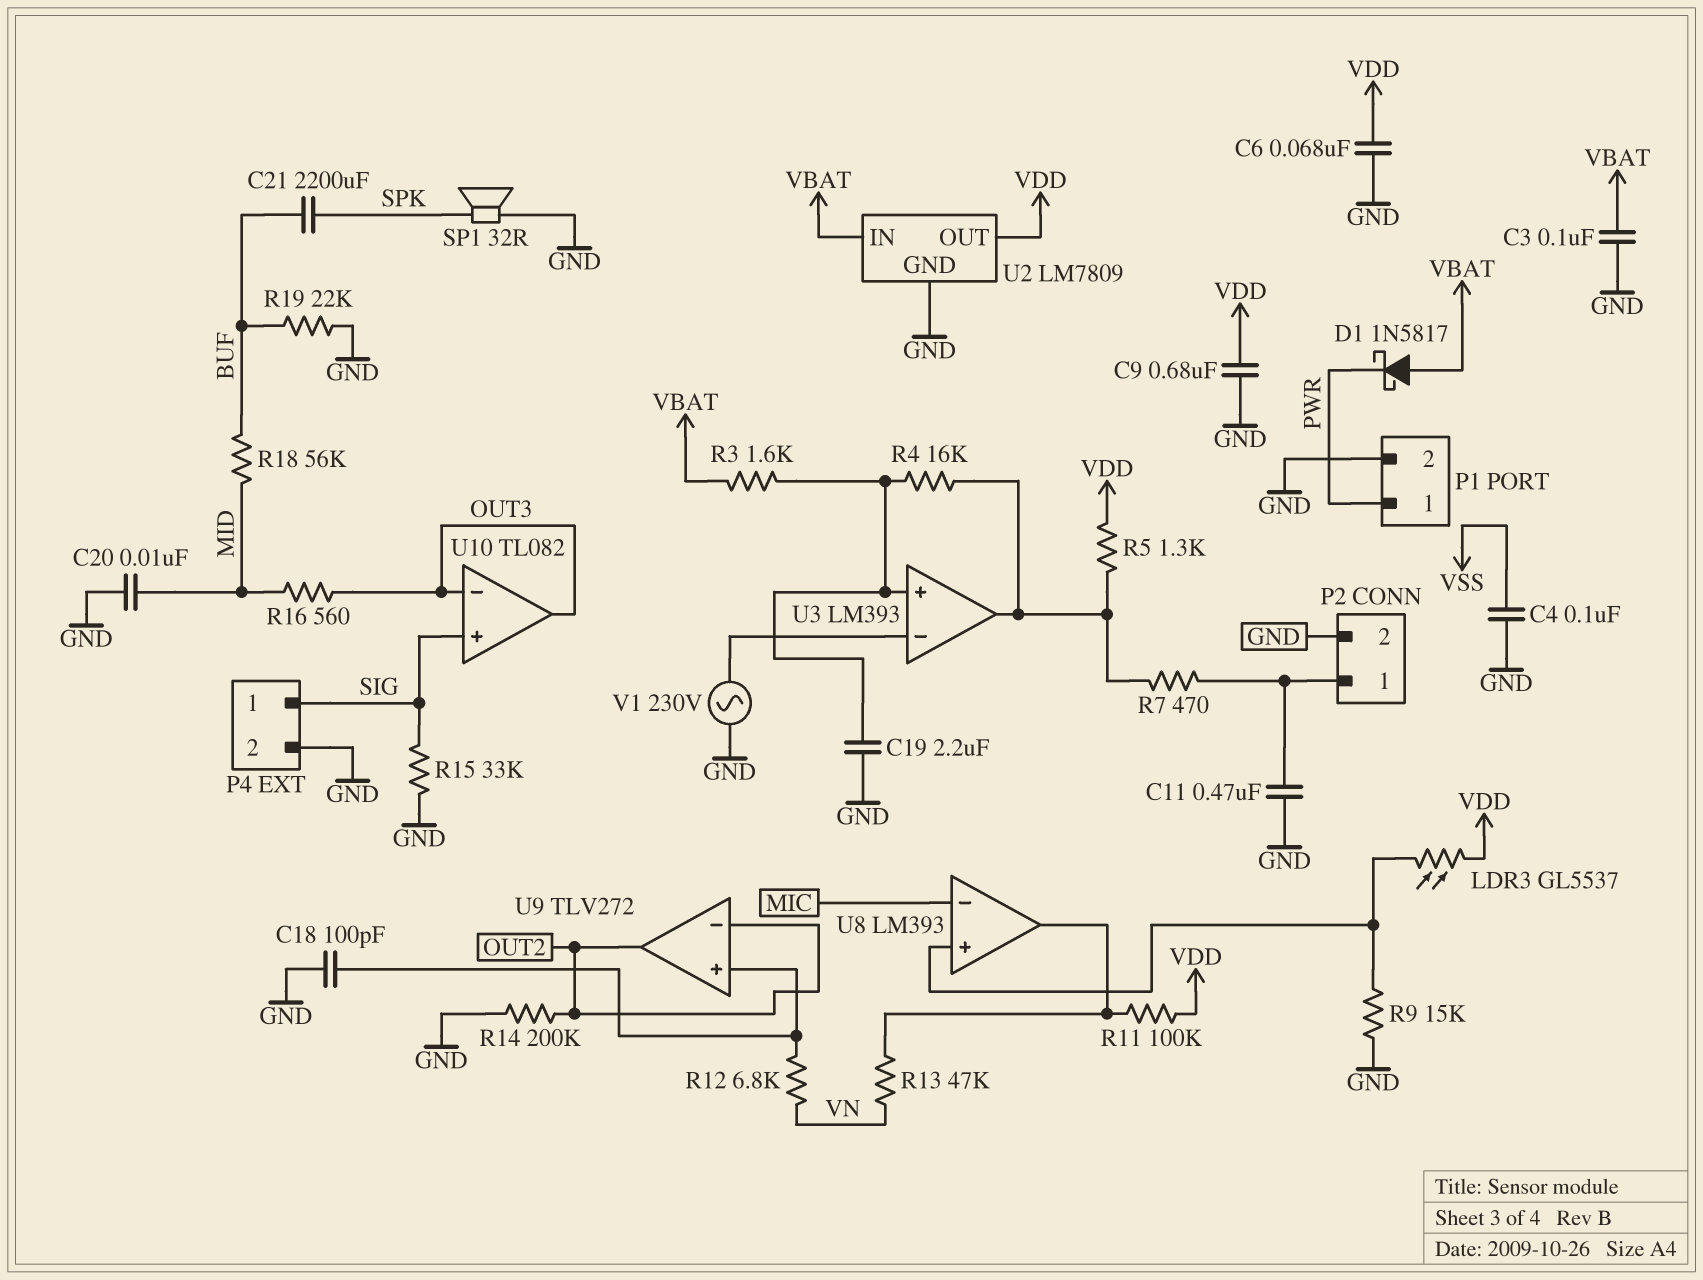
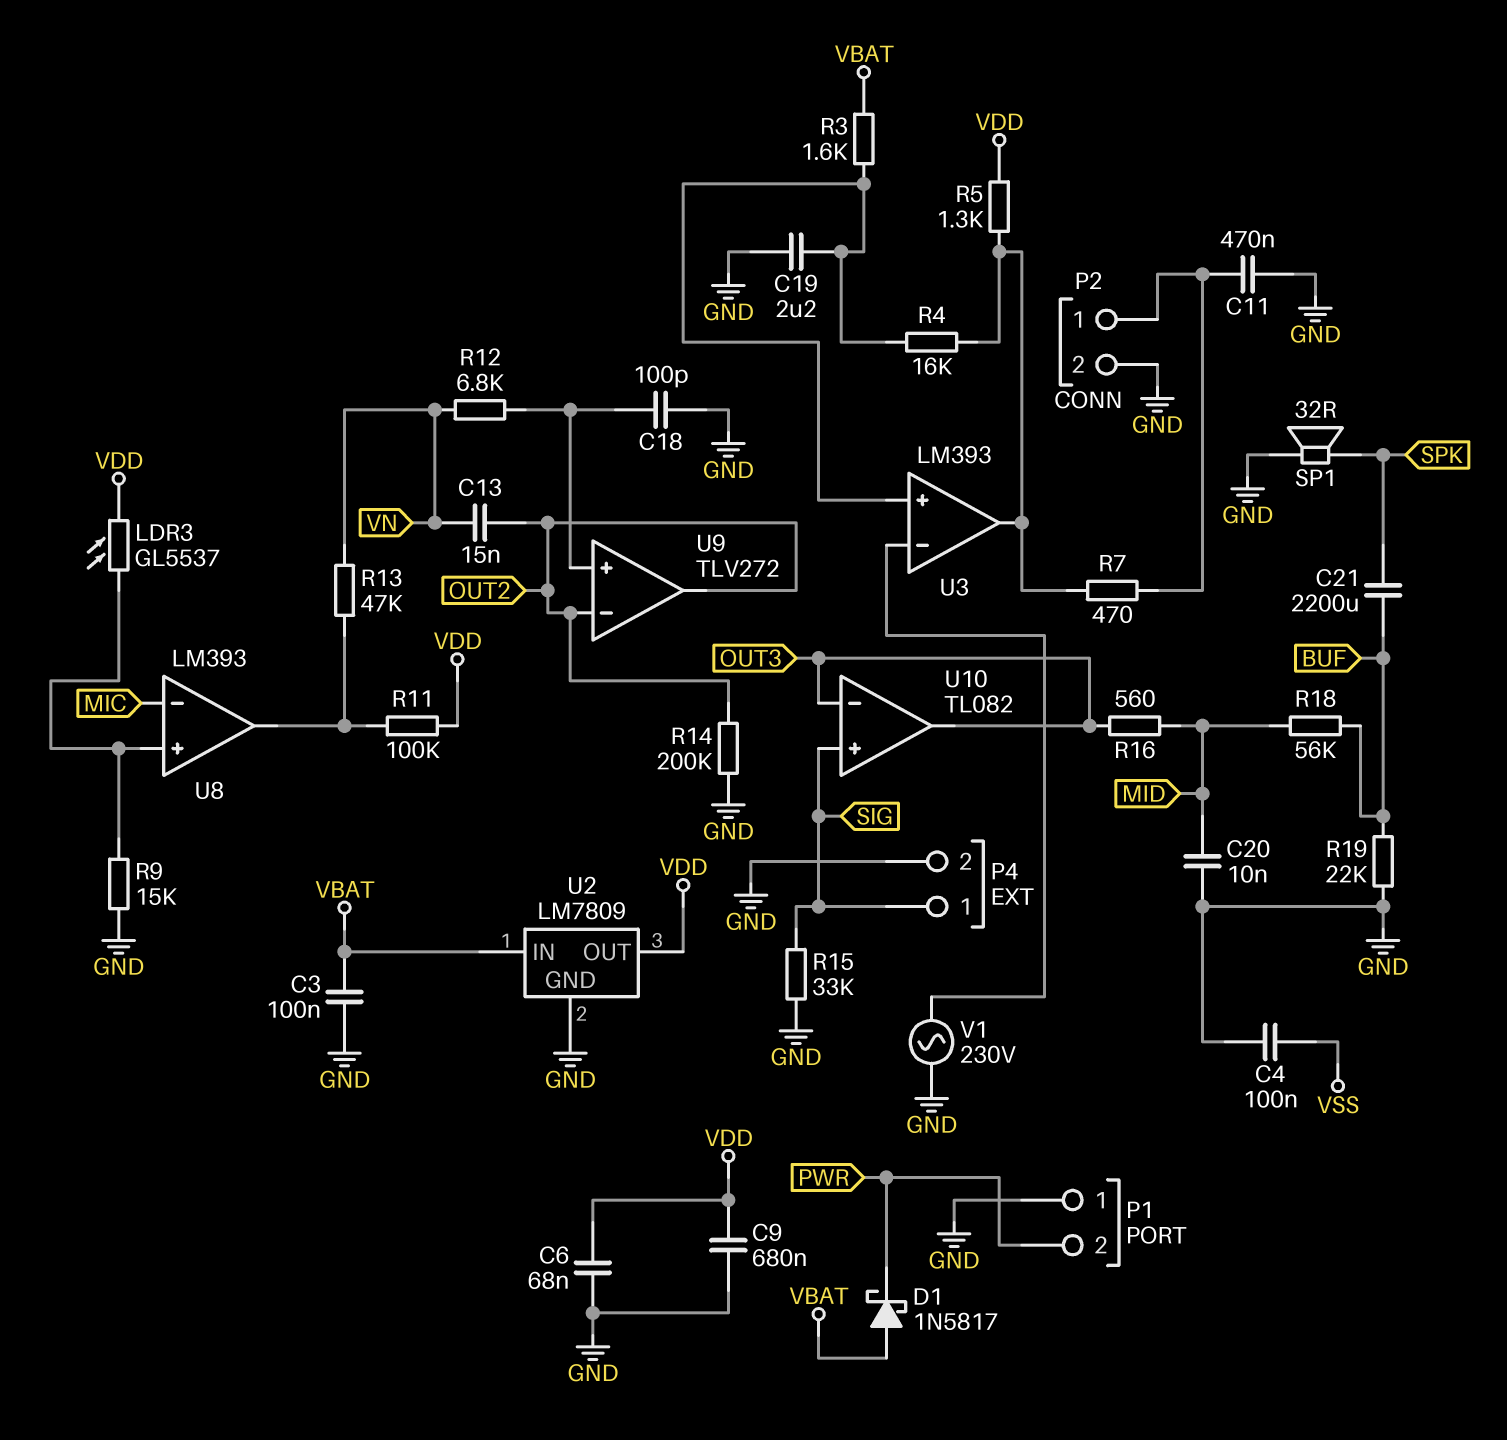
C13: none -> 15nF (OUT2, VN)
P1 pin 1: PWR -> GND
P1 pin 2: GND -> PWR

